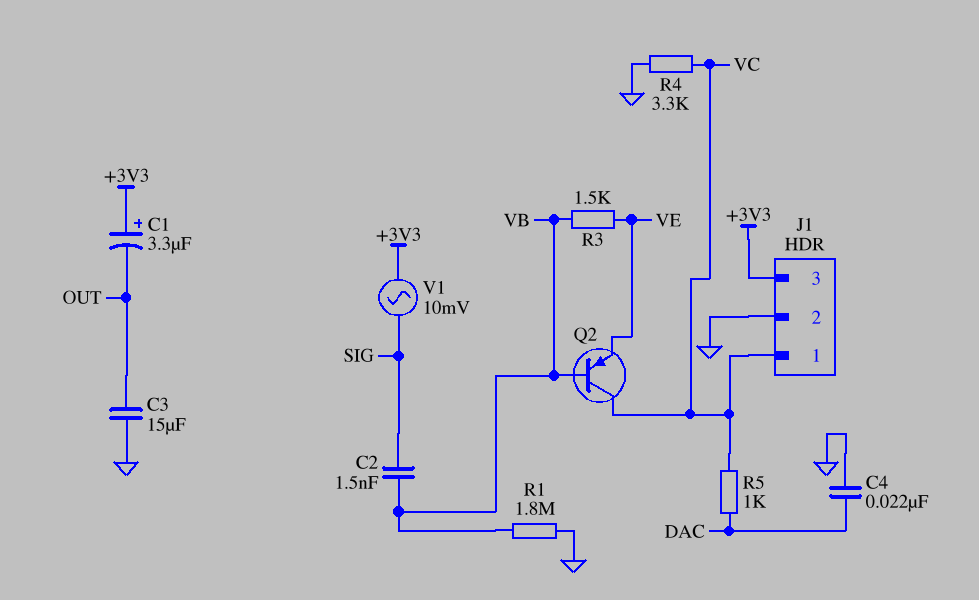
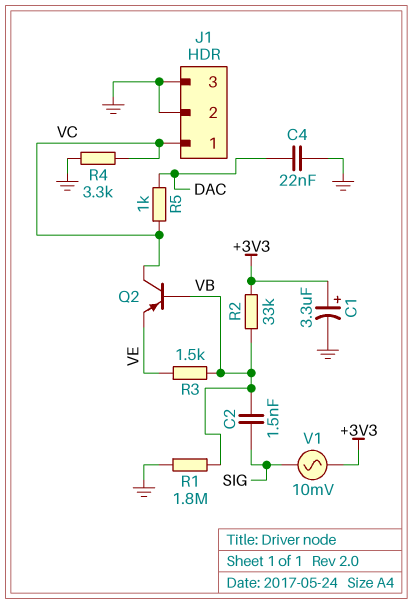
C1: 3.3uF (plus +3V3, minus OUT) -> 3.3uF (plus +3V3, minus GND)
C3: 15uF (GND, OUT) -> none
J1 pin 3: +3V3 -> GND
R2: none -> 33k (+3V3, VB)

